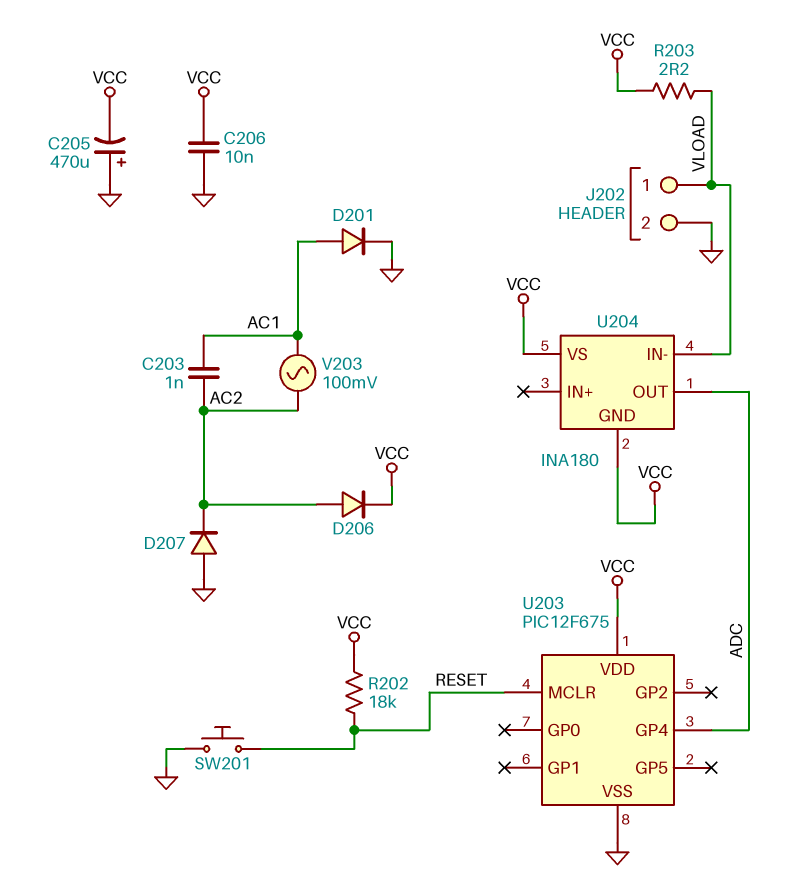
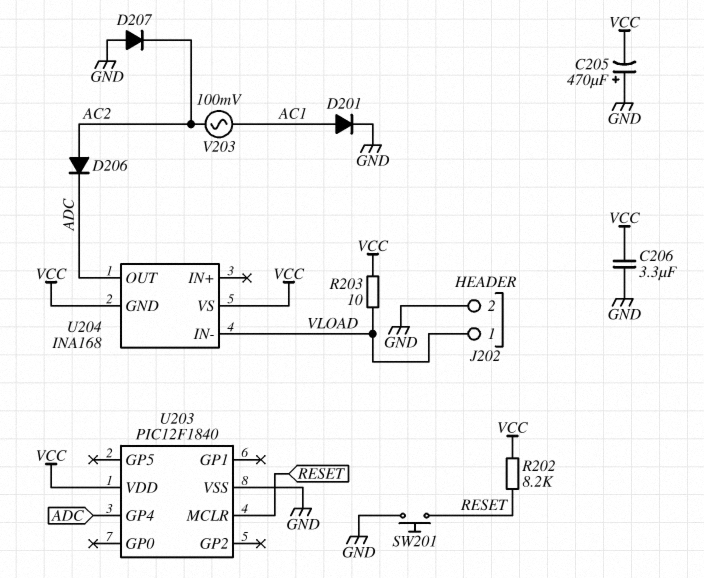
C203: 1nF (AC1, AC2) -> none
C206: 10nF (GND, VCC) -> 3.3uF (GND, VCC)
D206: diode (A AC2, K VCC) -> diode (A AC2, K ADC)
R202: 18k (RESET, VCC) -> 8.2k (RESET, VCC)
R203: 2.2 (VCC, VLOAD) -> 10 (VCC, VLOAD)
U203: PIC12F675 -> PIC12F1840
U204: INA180 -> INA168

